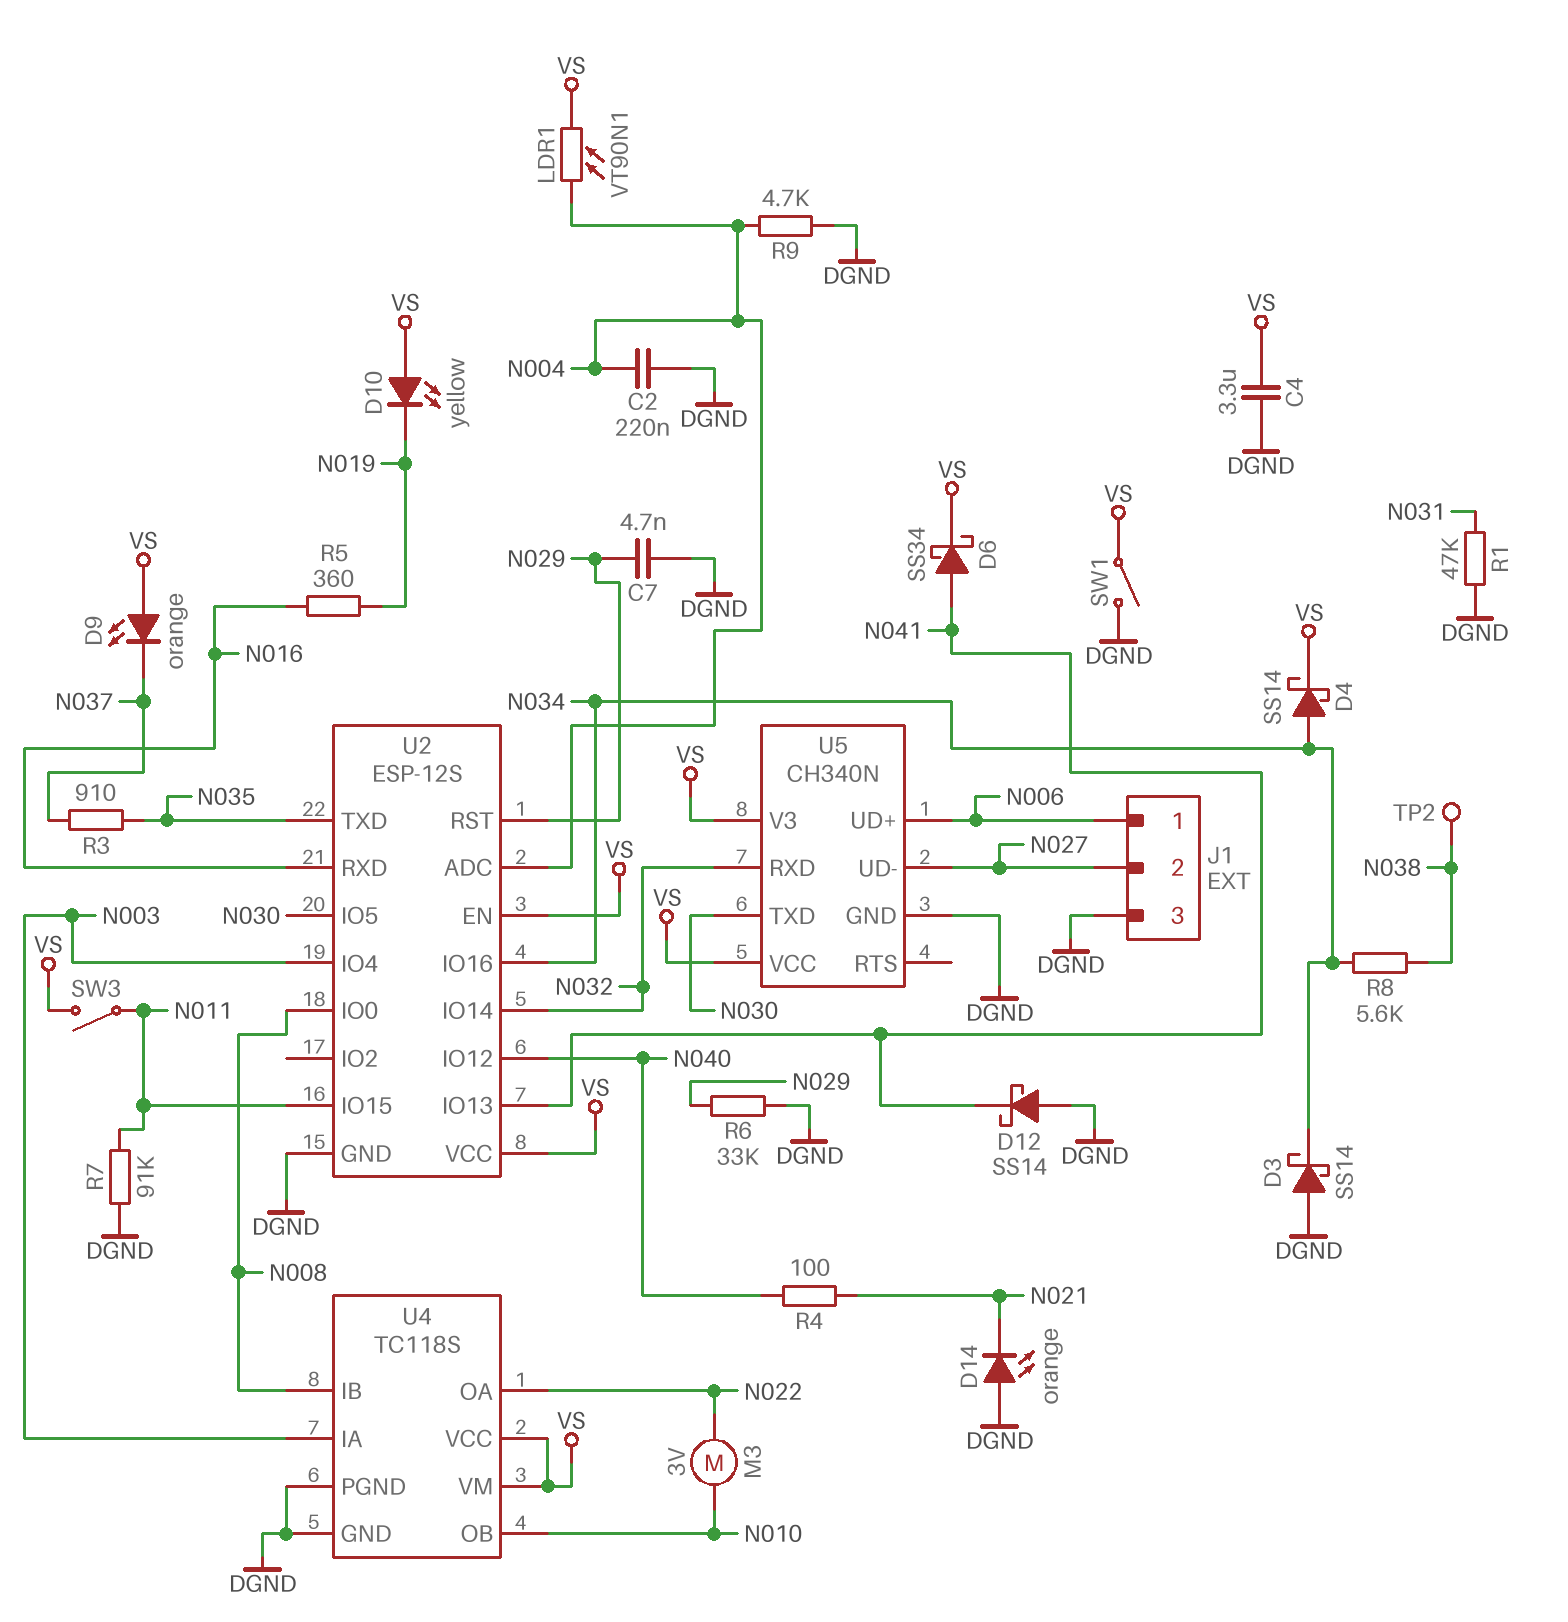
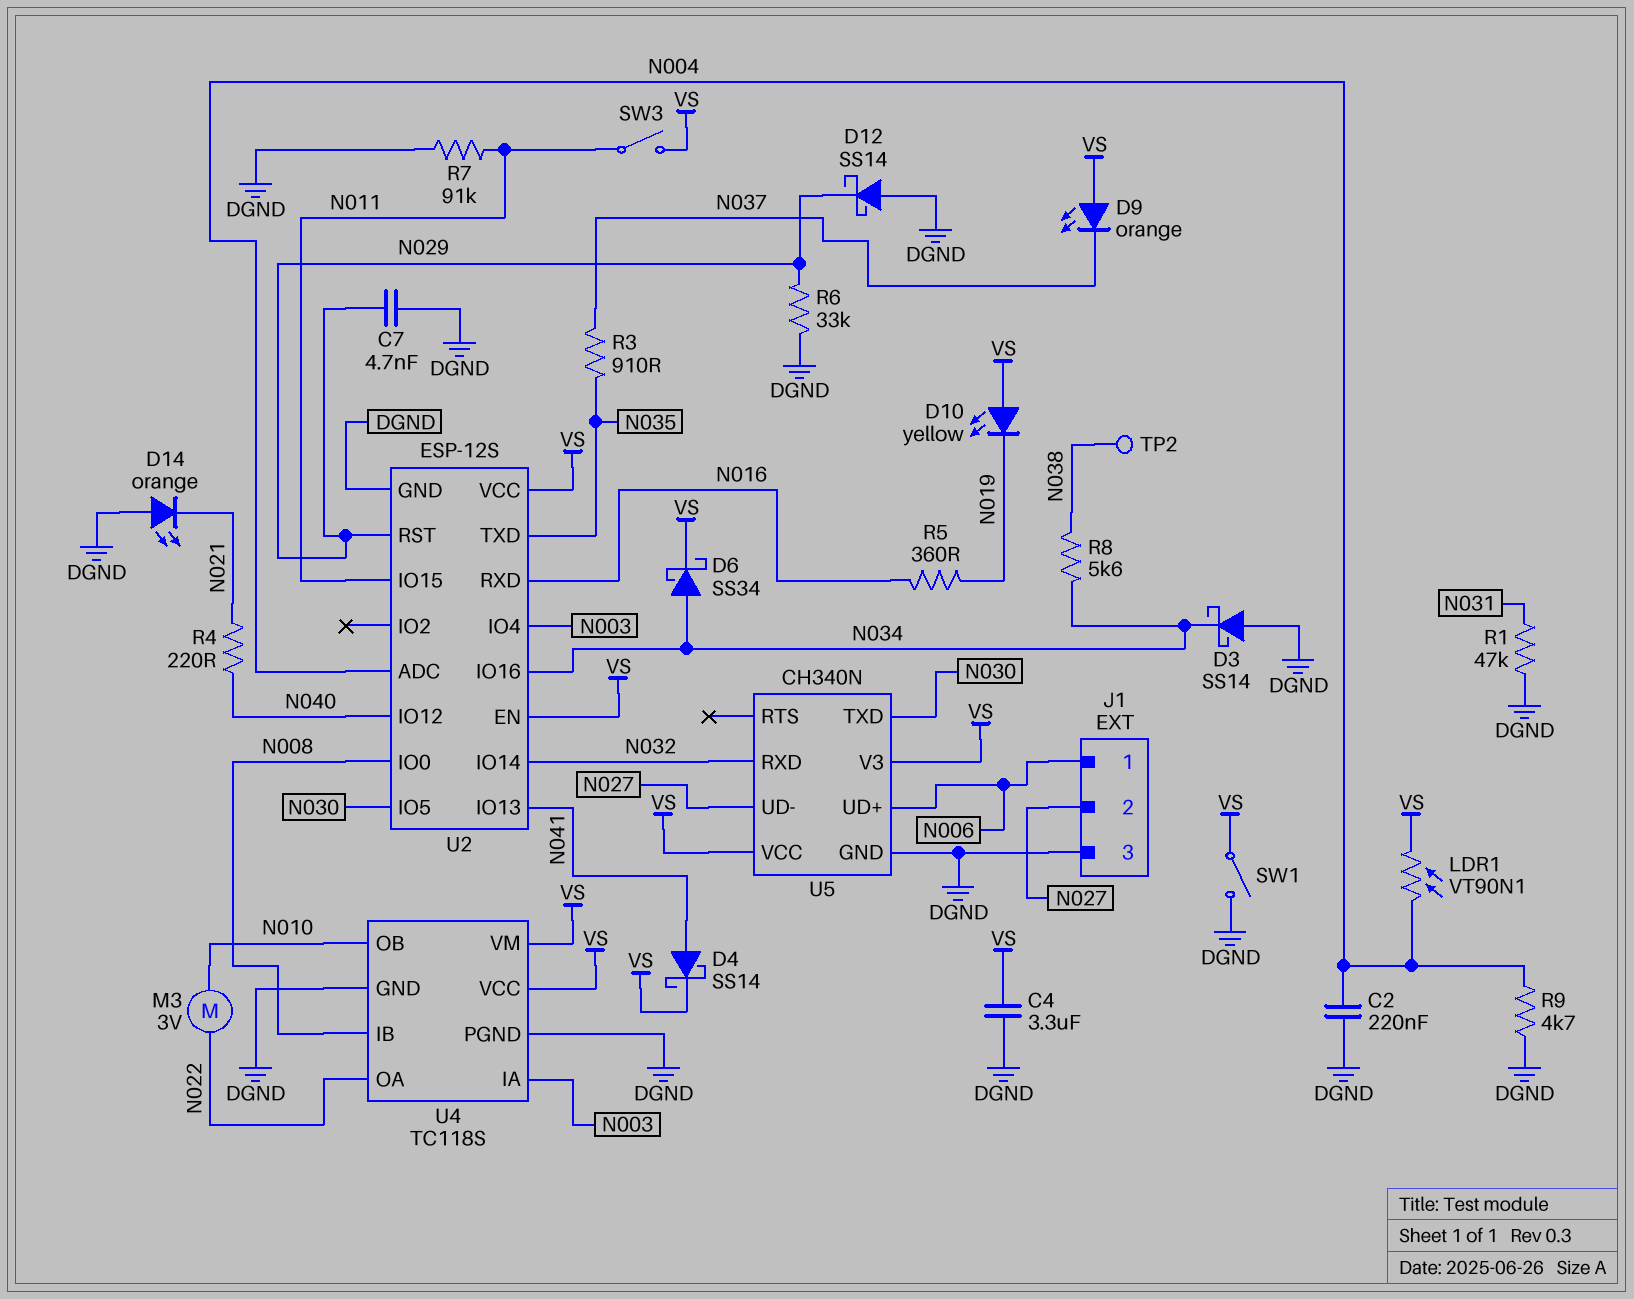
D4: schottky SS14 (A N034, K VS) -> schottky SS14 (A N041, K VS)
D6: schottky SS34 (A N041, K VS) -> schottky SS34 (A N034, K VS)
D12: schottky SS14 (A DGND, K N041) -> schottky SS14 (A DGND, K N029)
R4: 100 (N021, N040) -> 220 (N021, N040)

